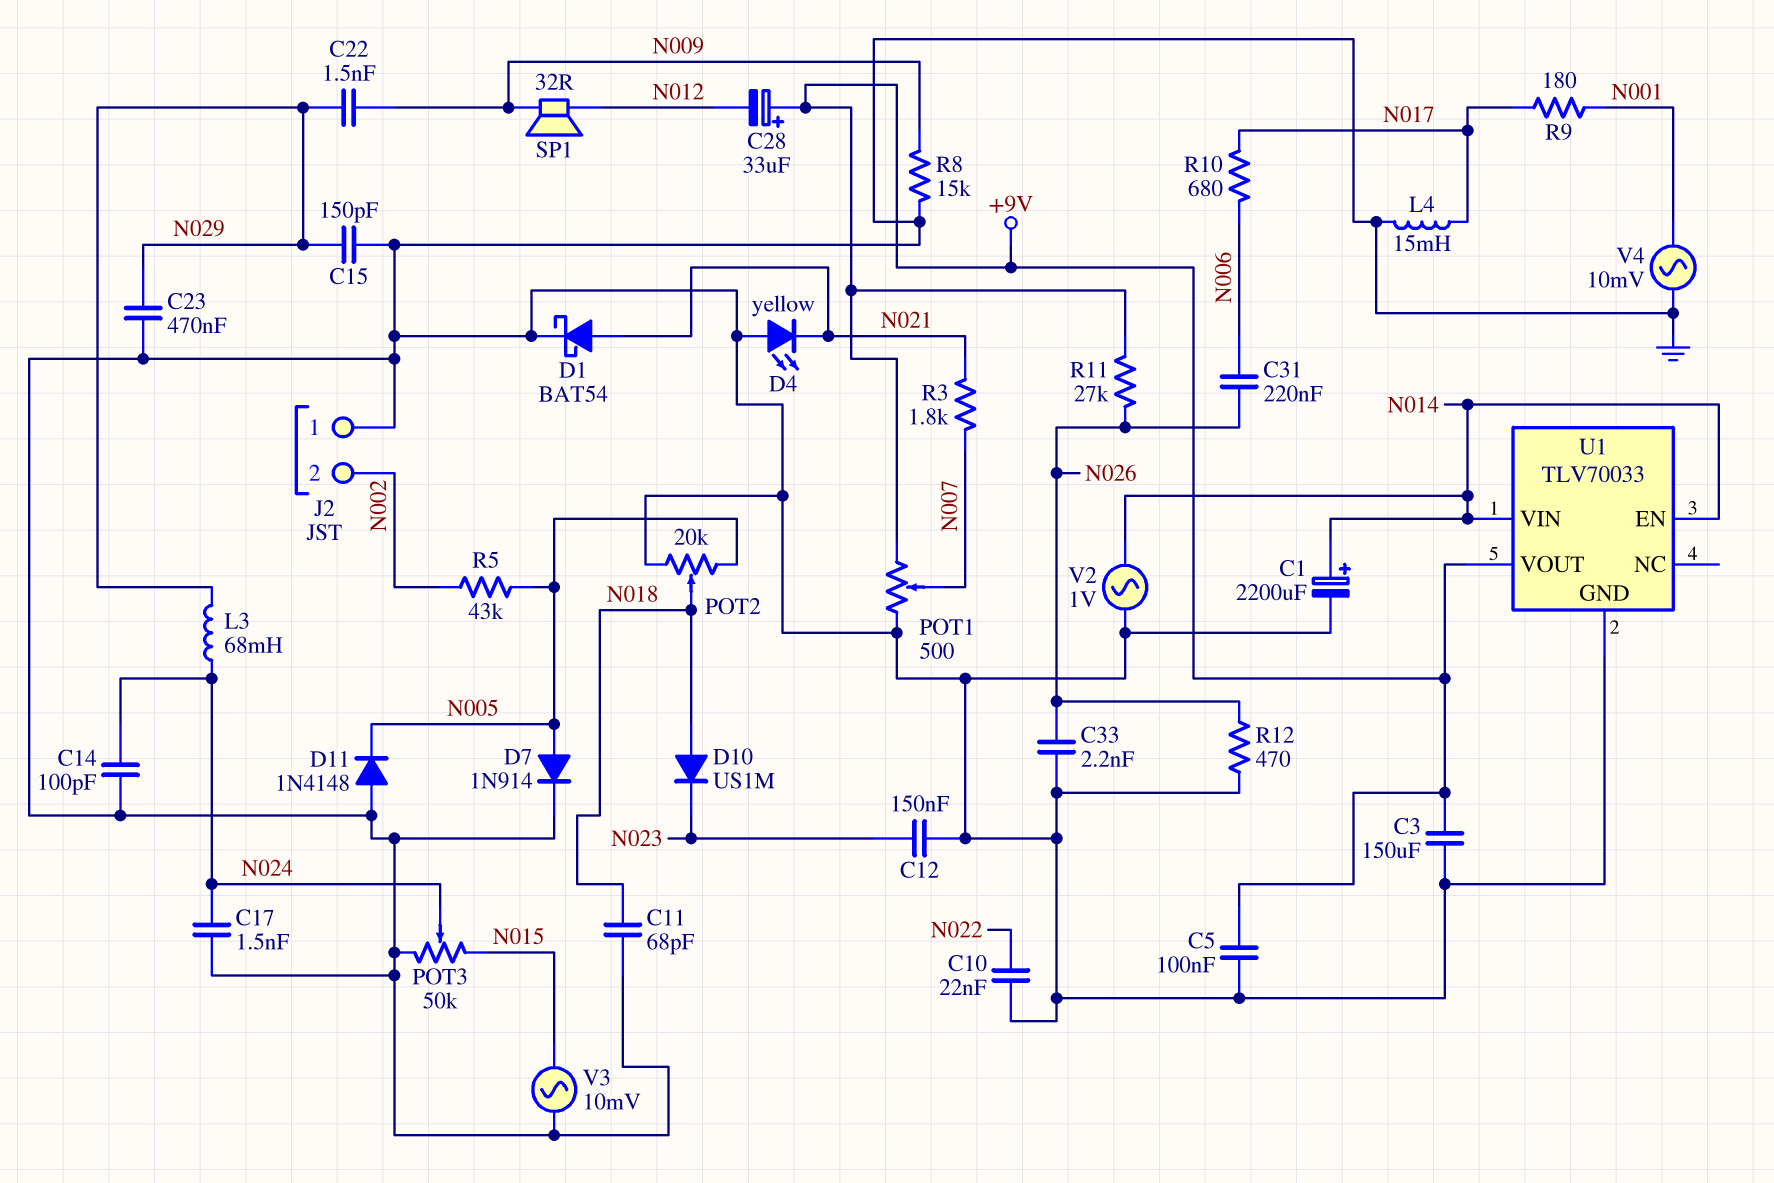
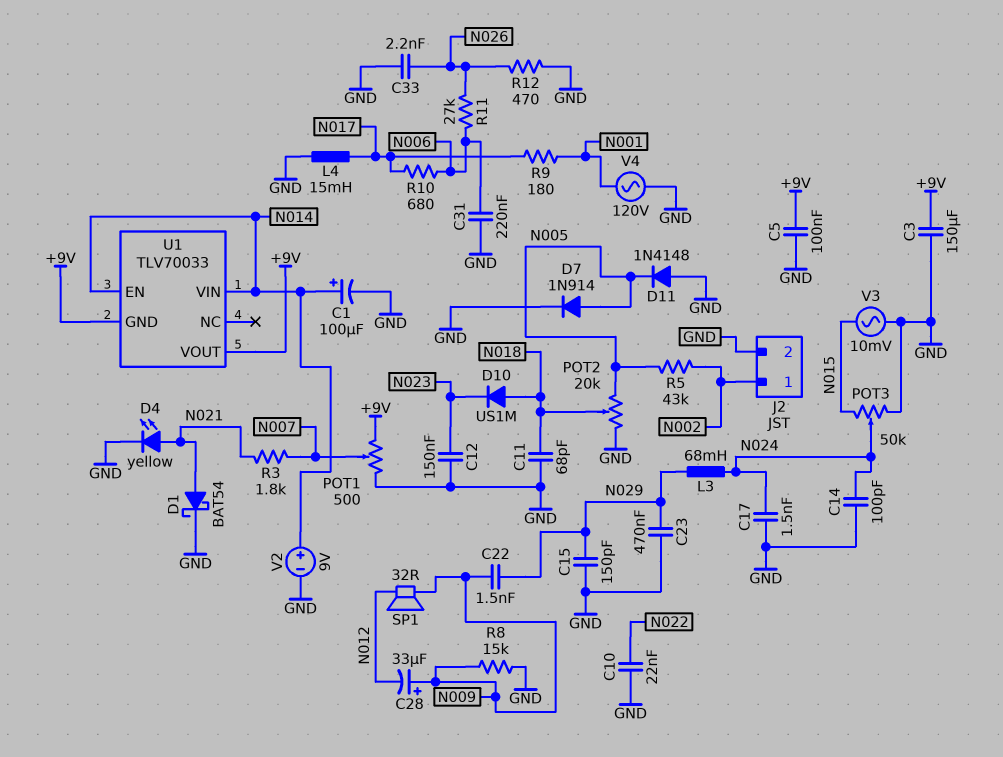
C1: 2200uF (plus N014, minus GND) -> 100uF (plus N014, minus GND)
C28: 33uF (plus +9V, minus N012) -> 33uF (plus N009, minus N012)
C31: 220nF (N006, N026) -> 220nF (GND, N006)
D4: LED yellow (A GND, K N021) -> LED yellow (A N021, K GND)
J2 pin 1: GND -> N002
J2 pin 2: N002 -> GND
R11: 27k (+9V, N026) -> 27k (N006, N026)
U1 pin GND: GND -> +9V
V2: AC 1V (GND, N014) -> 9V (plus N014, minus GND)
V4: AC 10mV (GND, N001) -> AC 120V (GND, N001)

